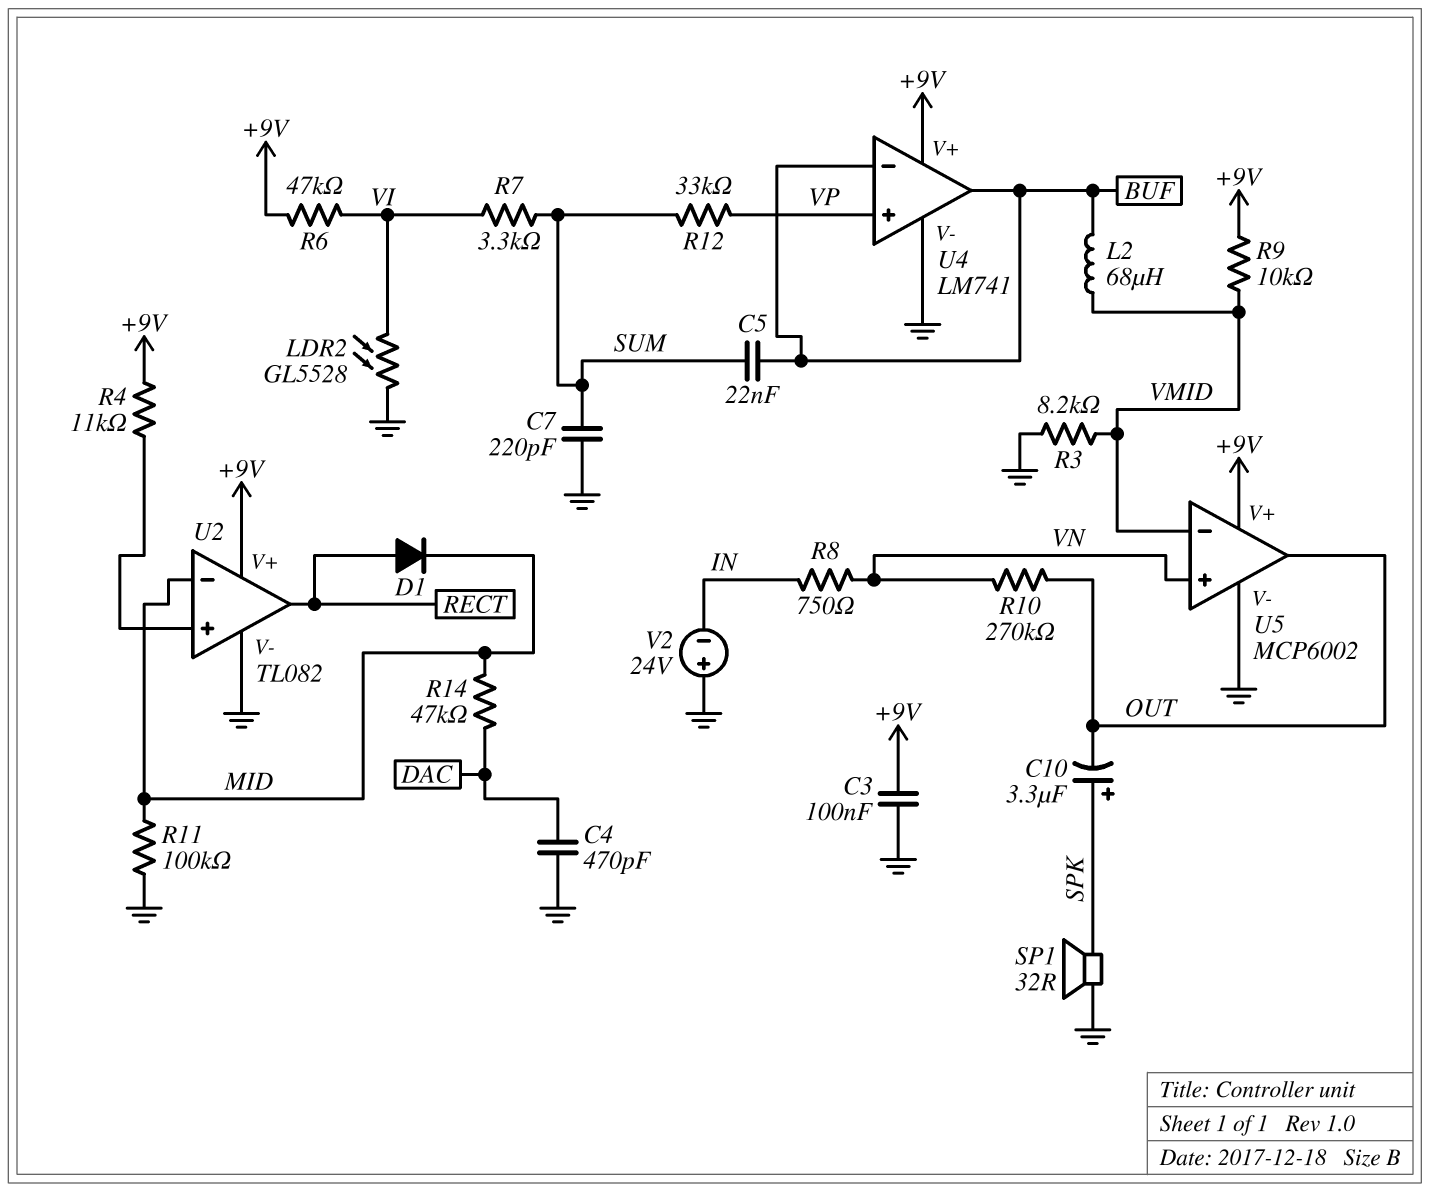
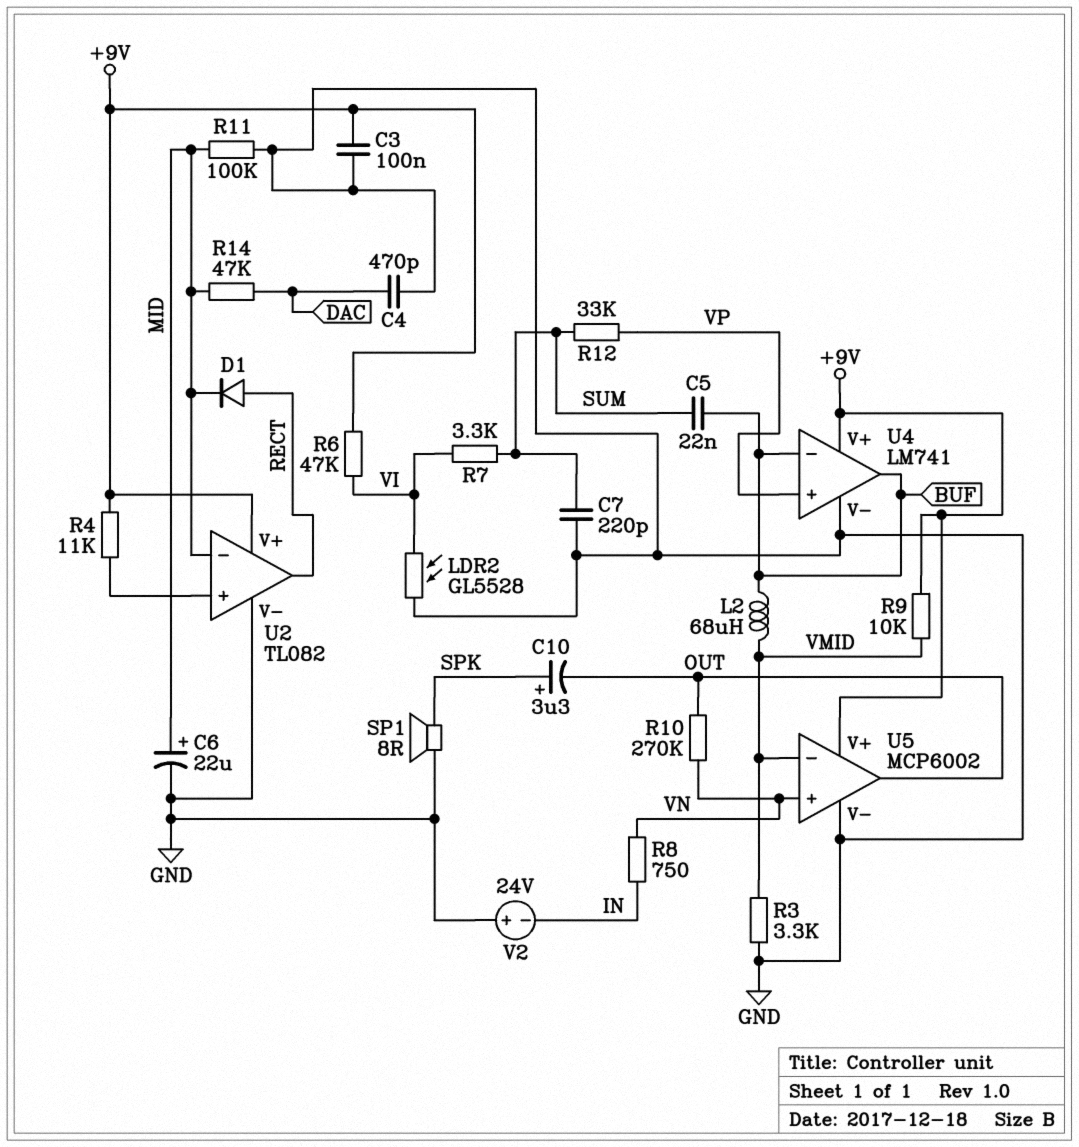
C6: none -> 22uF (plus MID, minus GND)
R3: 8.2k (GND, VMID) -> 3.3k (GND, VMID)
SP1: speaker 32R (GND, SPK) -> speaker 8R (GND, SPK)

